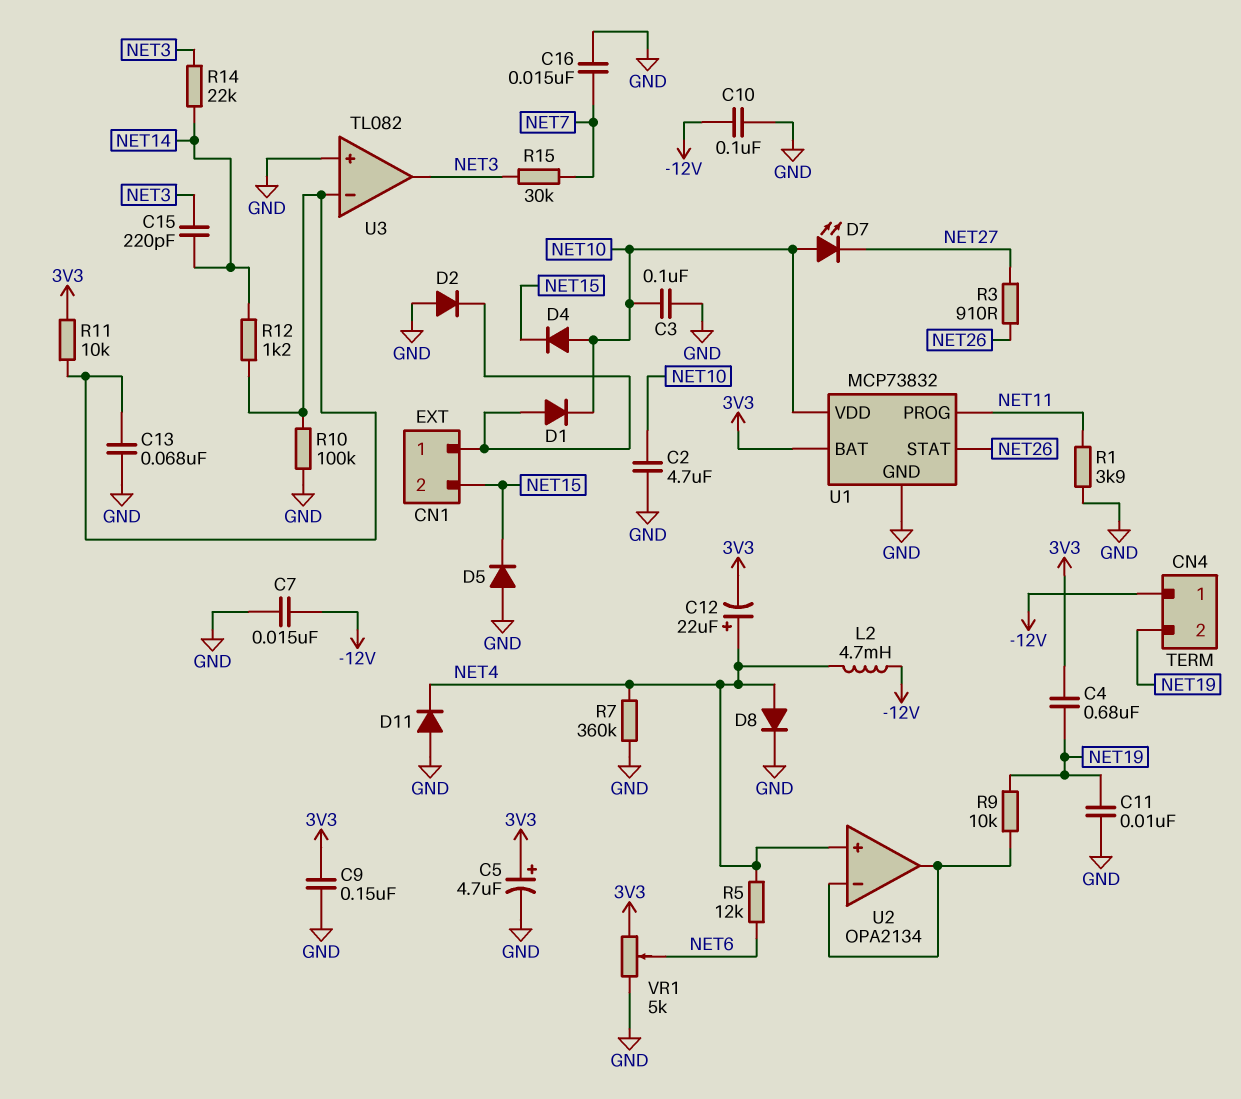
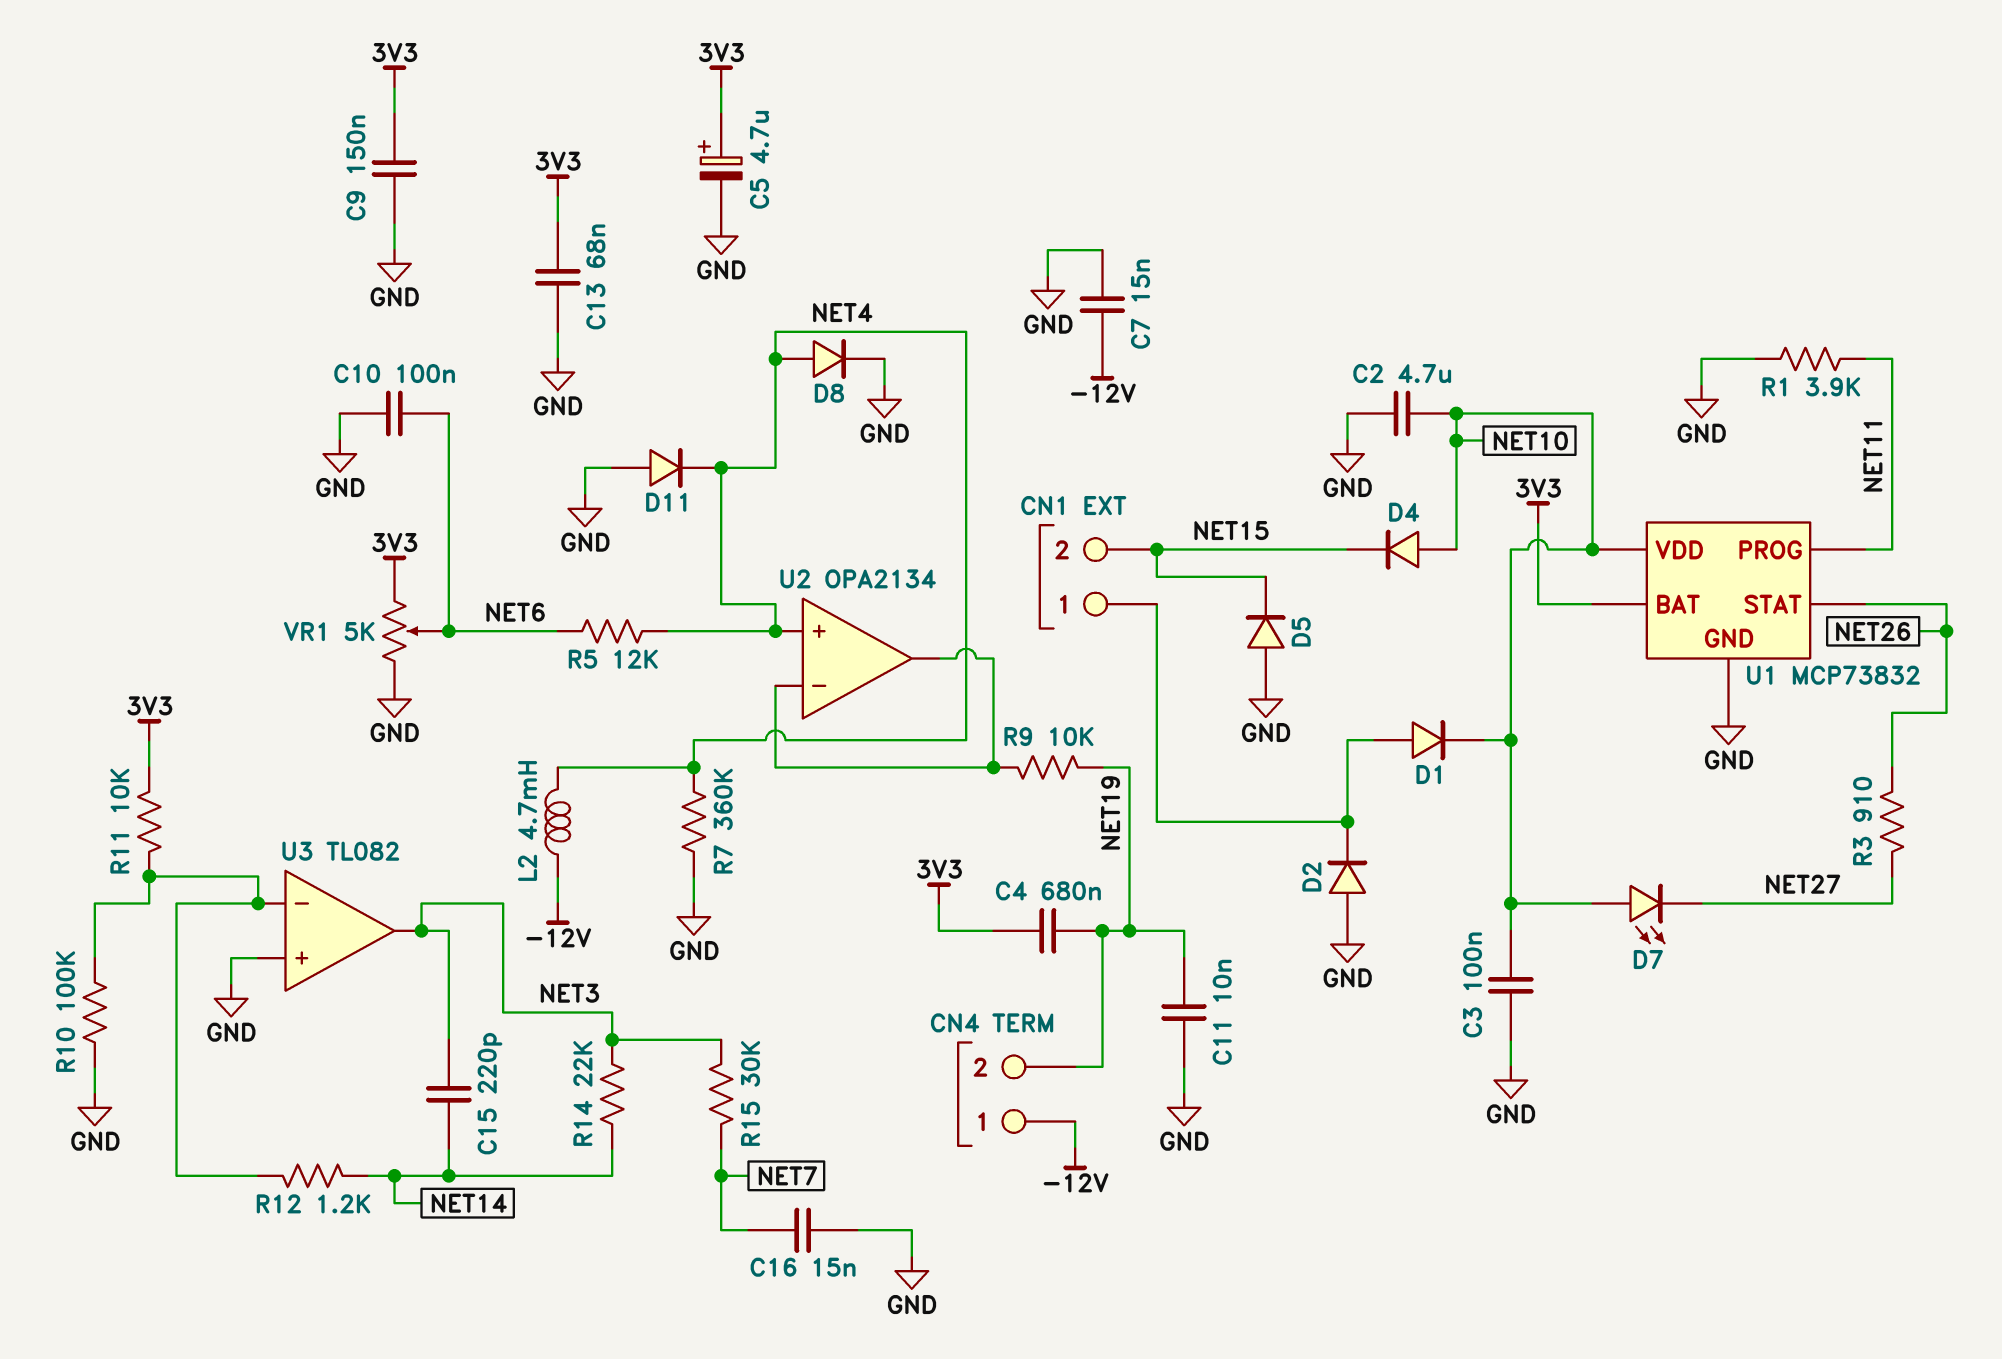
C10: 100nF (-12V, GND) -> 100nF (GND, NET6)
C12: 22uF (plus NET4, minus 3V3) -> none
C13: 68nF (GND, U3/in-) -> 68nF (3V3, GND)

